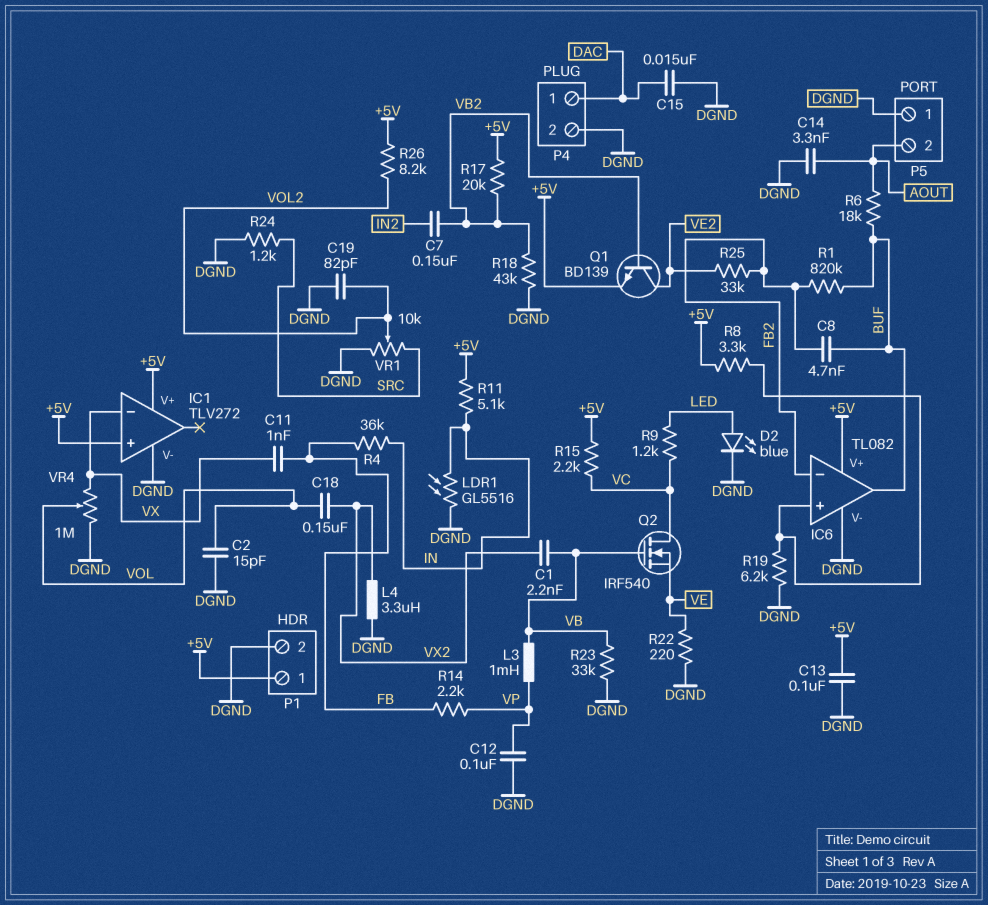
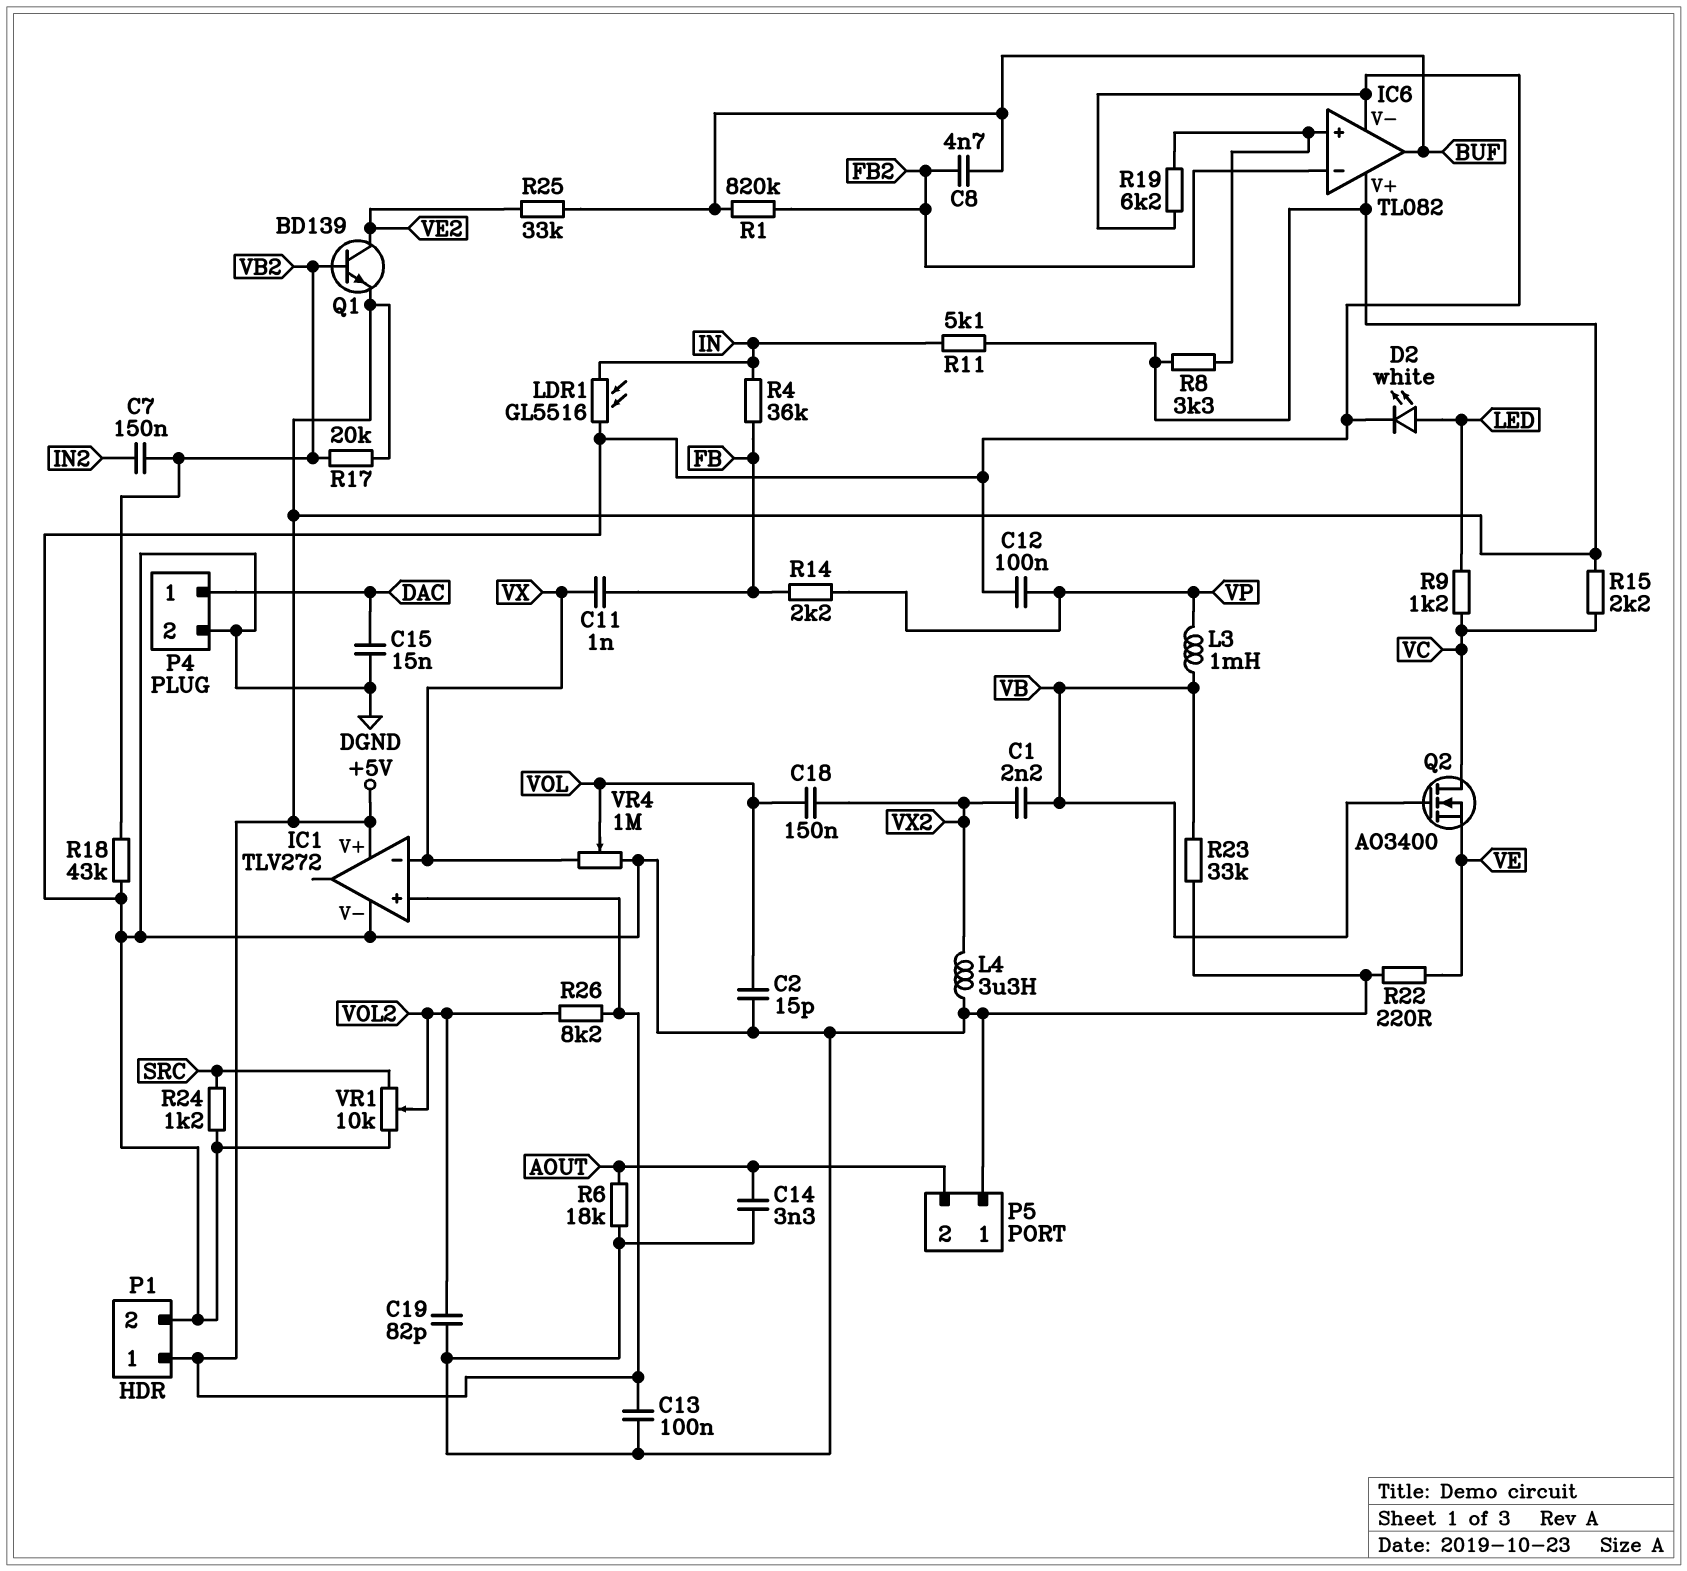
D2: LED blue (A LED, K DGND) -> LED white (A LED, K DGND)
Q2: NMOS IRF540 (G VB, D VC, S VE) -> NMOS AO3400 (G VB, D VC, S VE)
R6: 18k (AOUT, BUF) -> 18k (AOUT, DGND)
R25: 33k (FB2, VE2) -> 33k (BUF, VE2)

